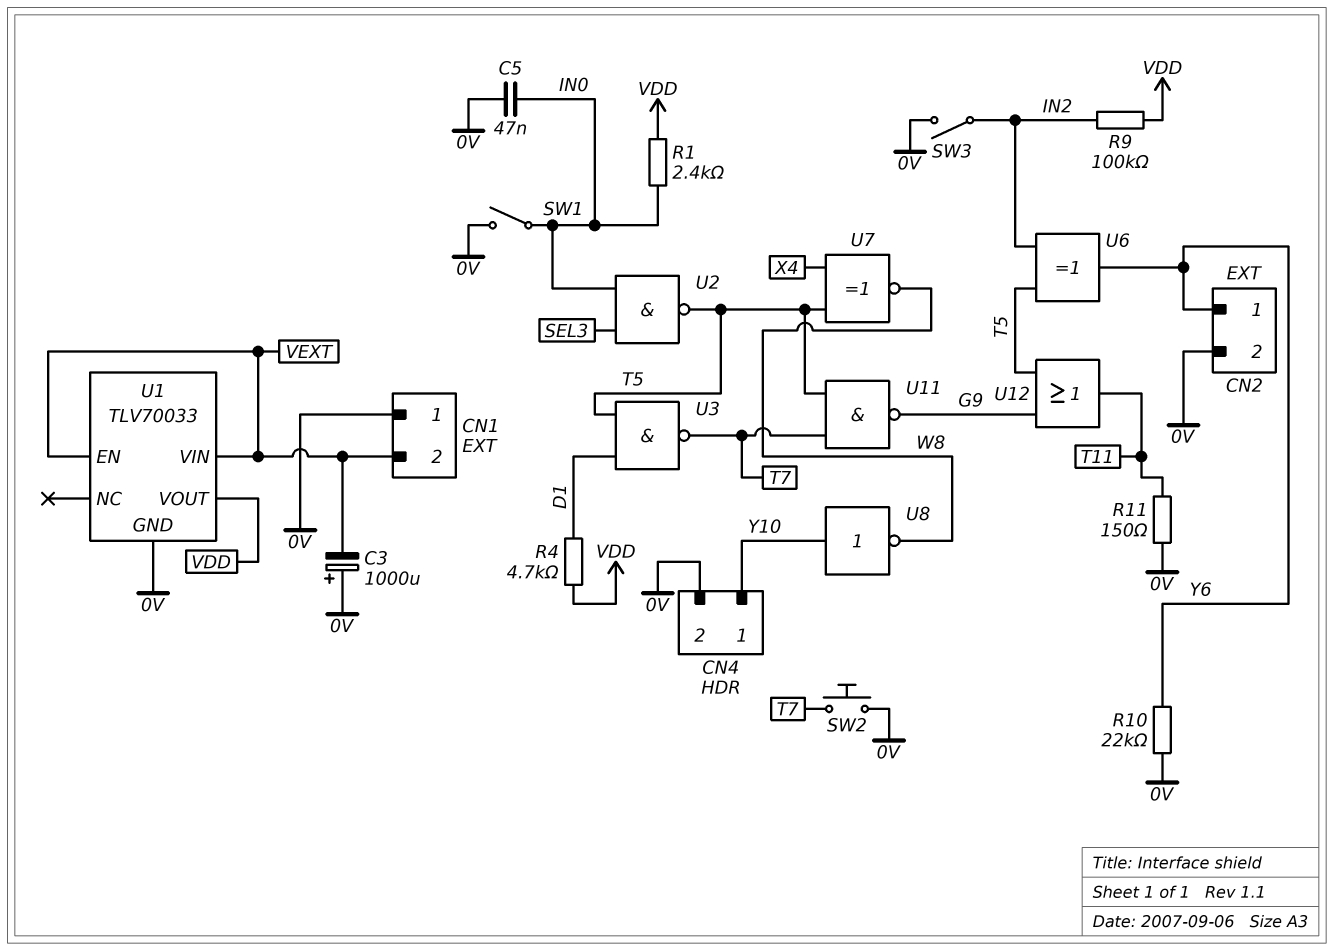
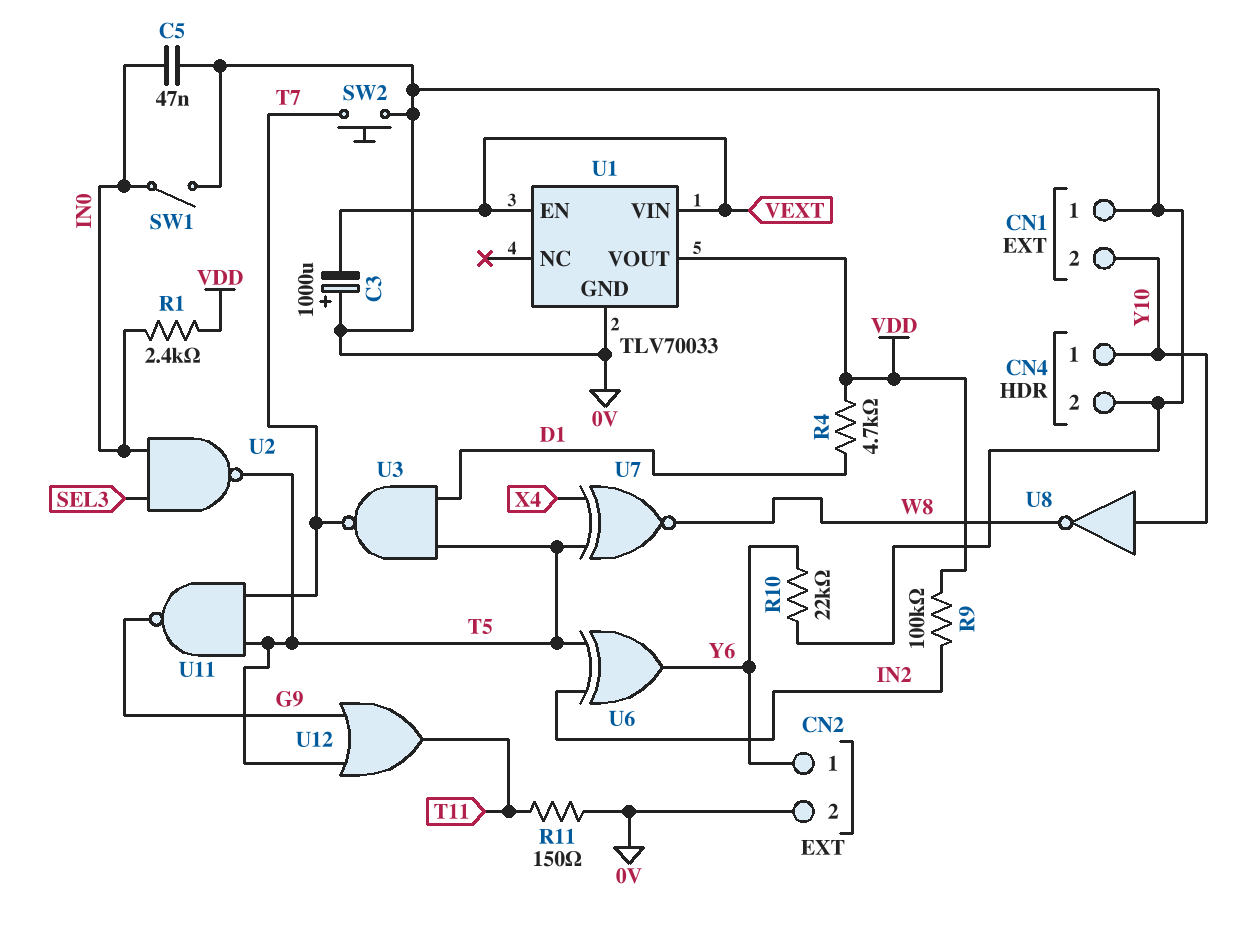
CN1 pin 2: VEXT -> Y10
SW3: switch (0V, IN2) -> none

